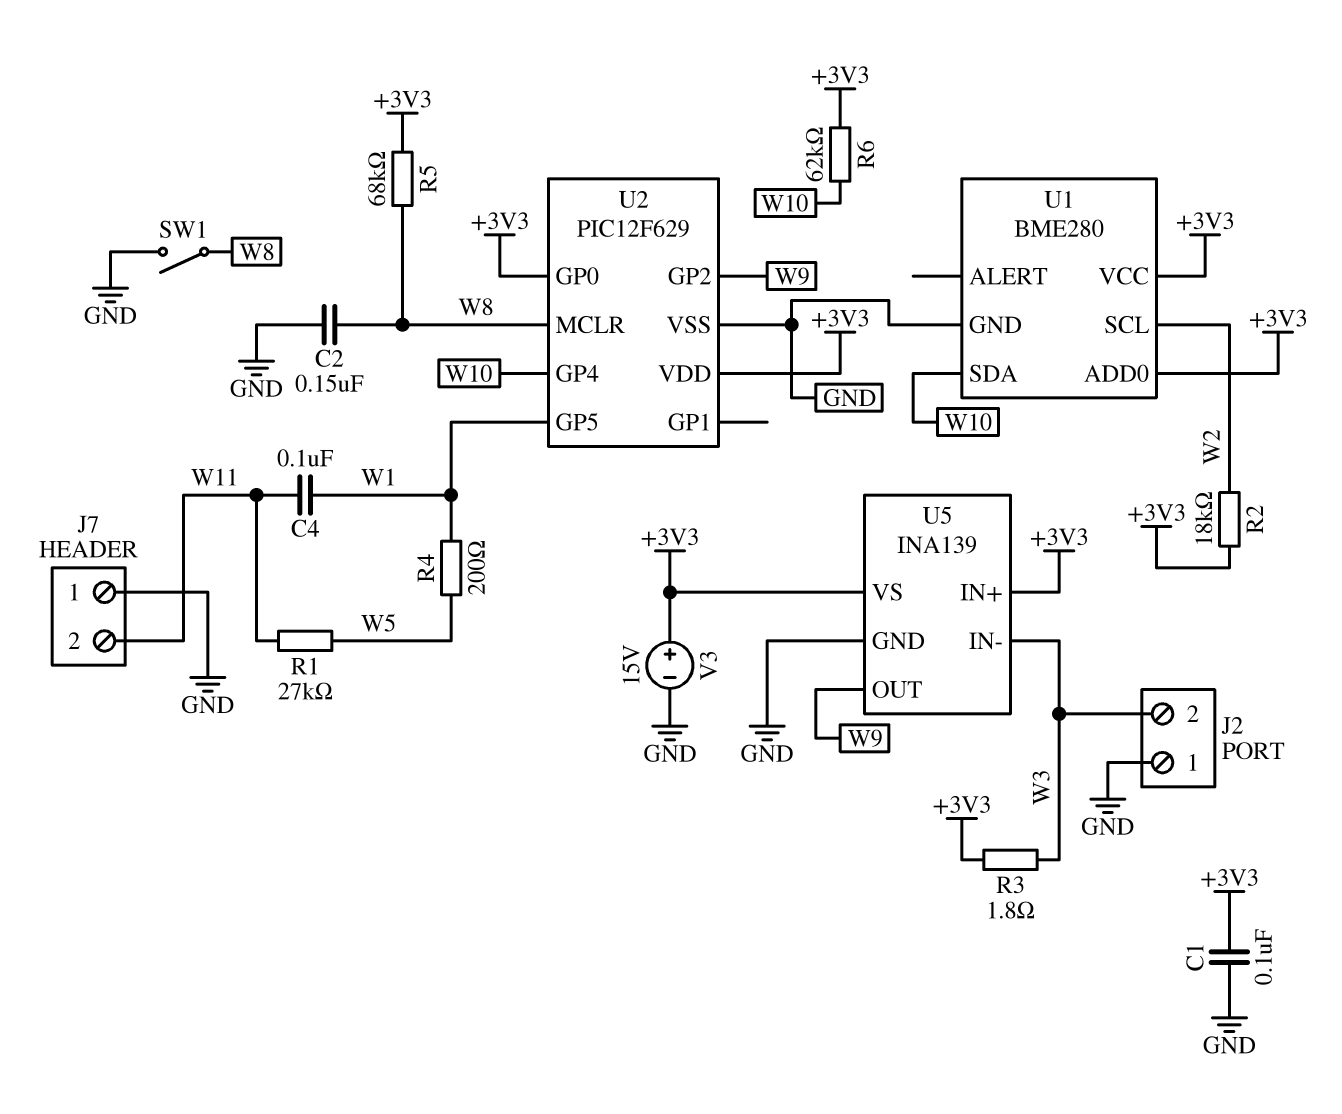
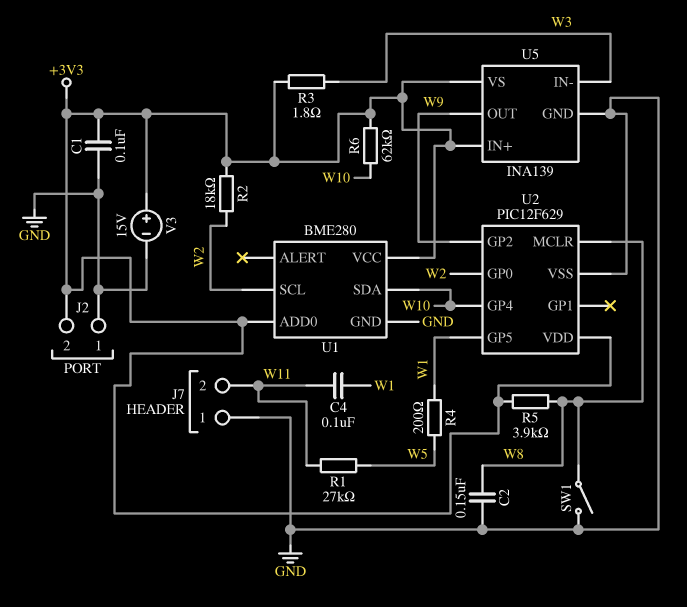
J2 pin 2: W3 -> +3V3
R5: 68k (+3V3, W8) -> 3.9k (+3V3, W8)
U2 pin GP0: +3V3 -> W2

